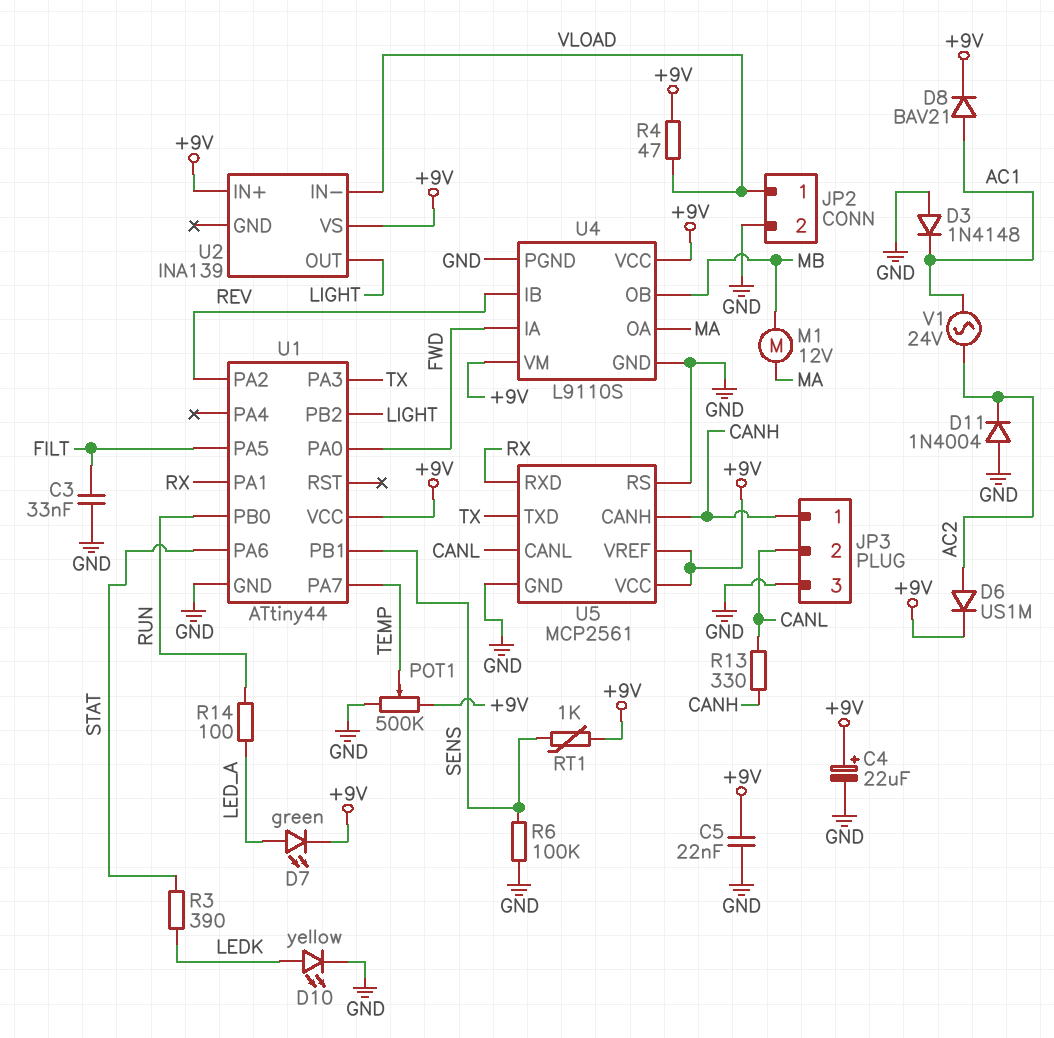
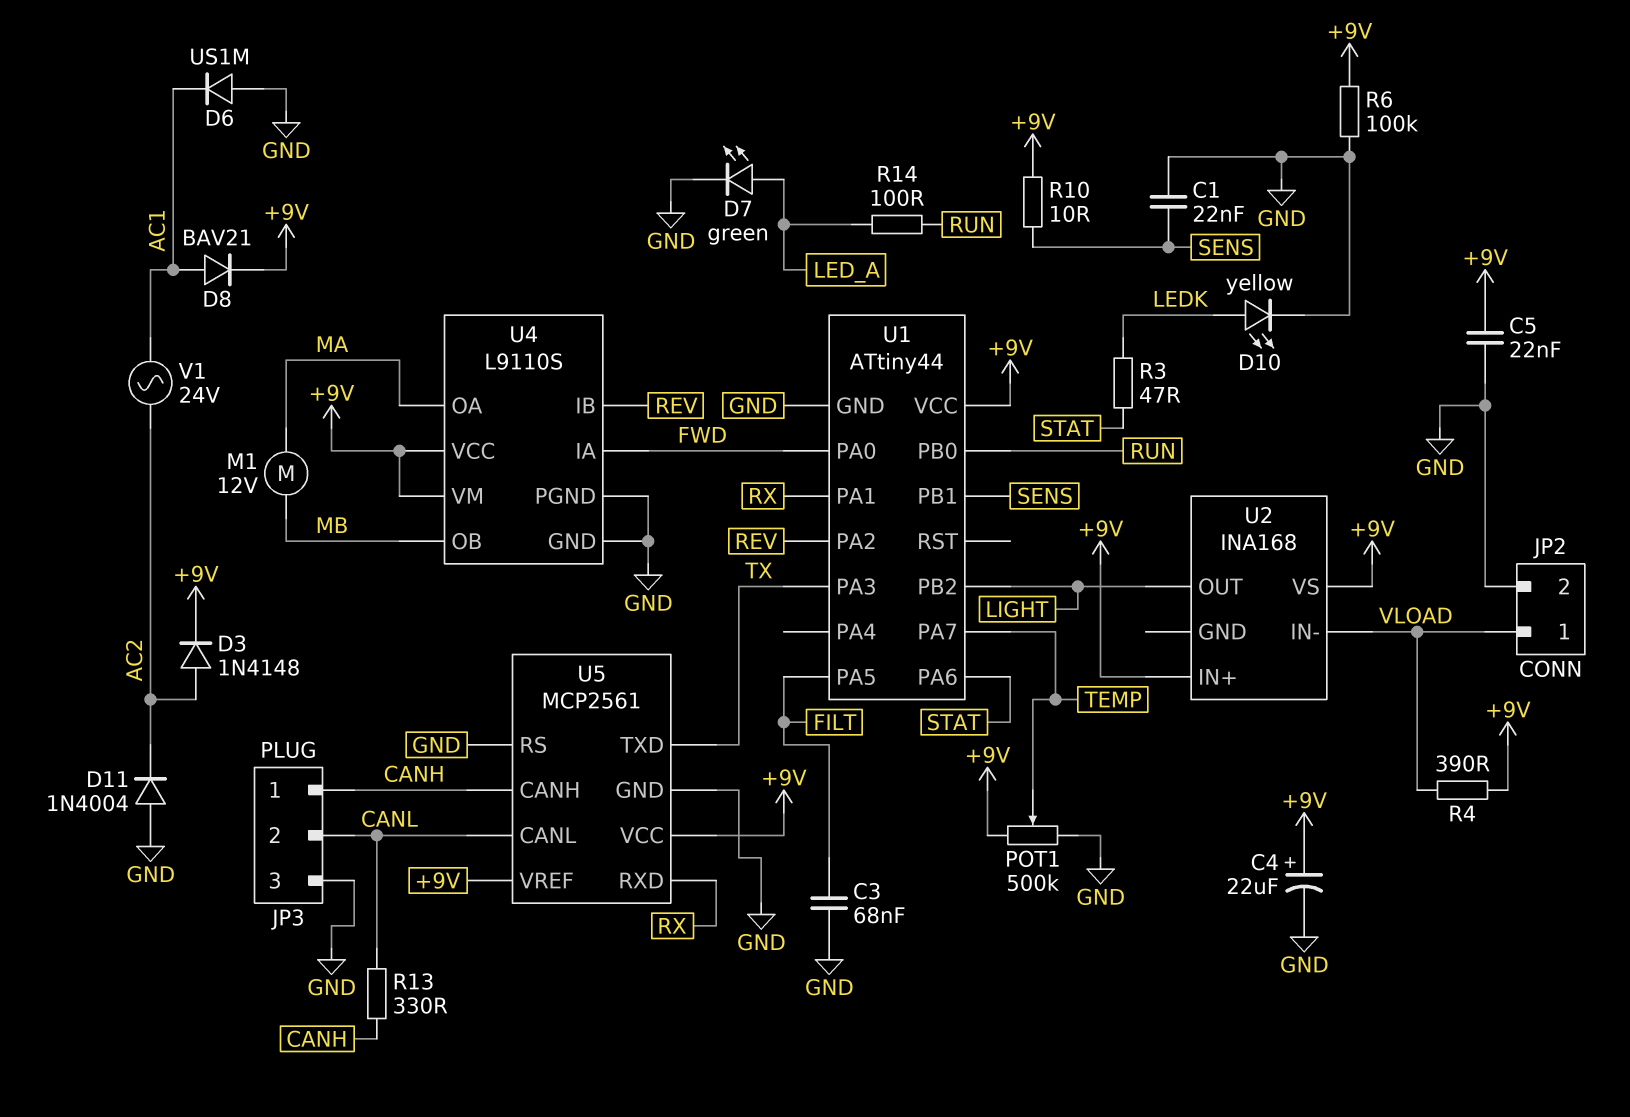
C1: none -> 22nF (GND, SENS)
C3: 33nF (FILT, GND) -> 68nF (FILT, GND)
D3: diode 1N4148 (A GND, K AC1) -> diode 1N4148 (A AC2, K +9V)
D6: diode US1M (A AC2, K +9V) -> diode US1M (A GND, K AC1)
D7: LED green (A LED_A, K +9V) -> LED green (A LED_A, K GND)
R3: 390 (LEDK, STAT) -> 47 (LEDK, STAT)
R4: 47 (+9V, VLOAD) -> 390 (+9V, VLOAD)
R6: 100k (GND, SENS) -> 100k (+9V, GND)
R10: none -> 10 (+9V, SENS)
RT1: 1k (+9V, SENS) -> none
U2: INA139 -> INA168

